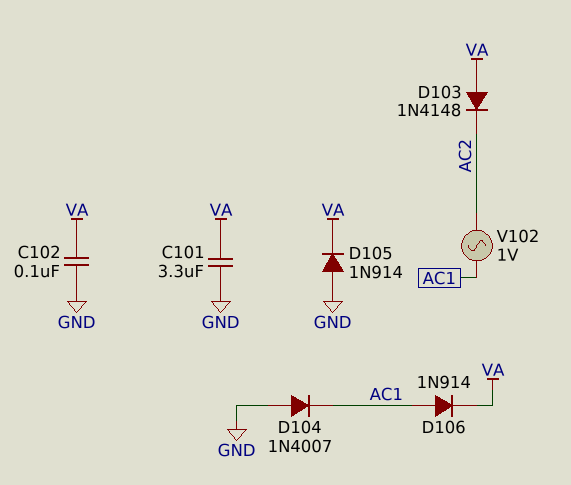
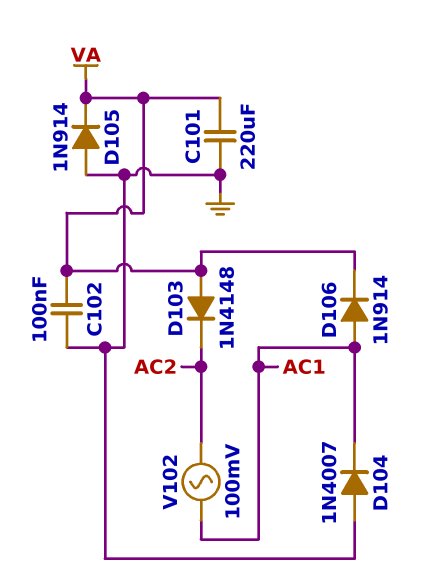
C101: 3.3uF (GND, VA) -> 220uF (GND, VA)
V102: AC 1V (AC1, AC2) -> AC 100mV (AC1, AC2)

